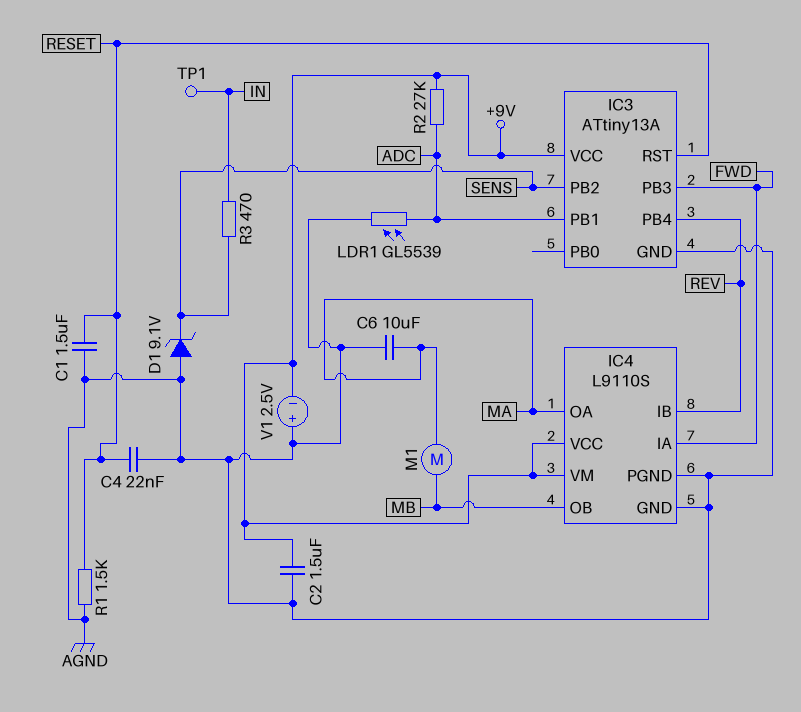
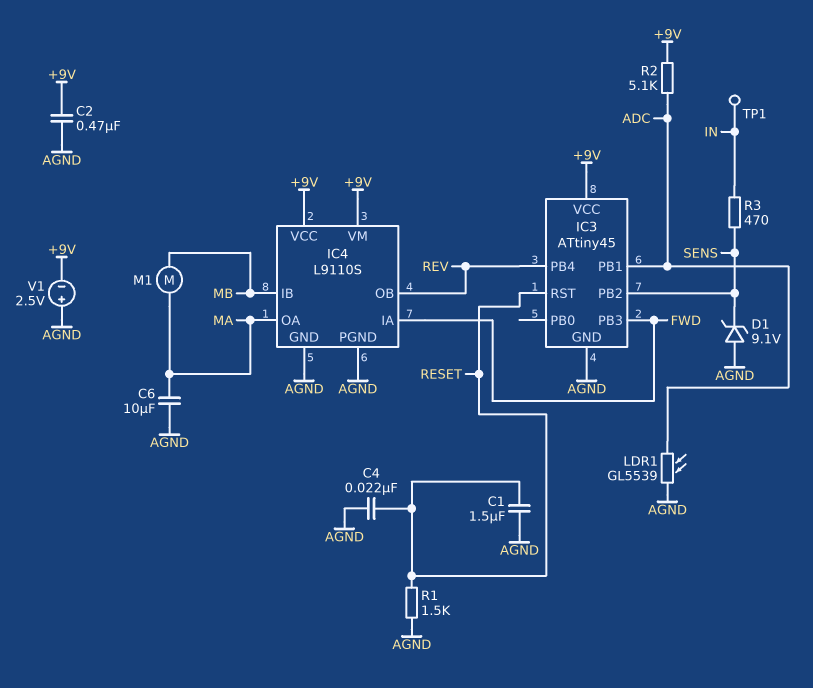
C2: 1.5uF (+9V, AGND) -> 470nF (+9V, AGND)
IC3: ATtiny13A -> ATtiny45
IC4 pin IB: REV -> MB
IC4 pin OB: MB -> REV
R2: 27k (+9V, ADC) -> 5.1k (+9V, ADC)

